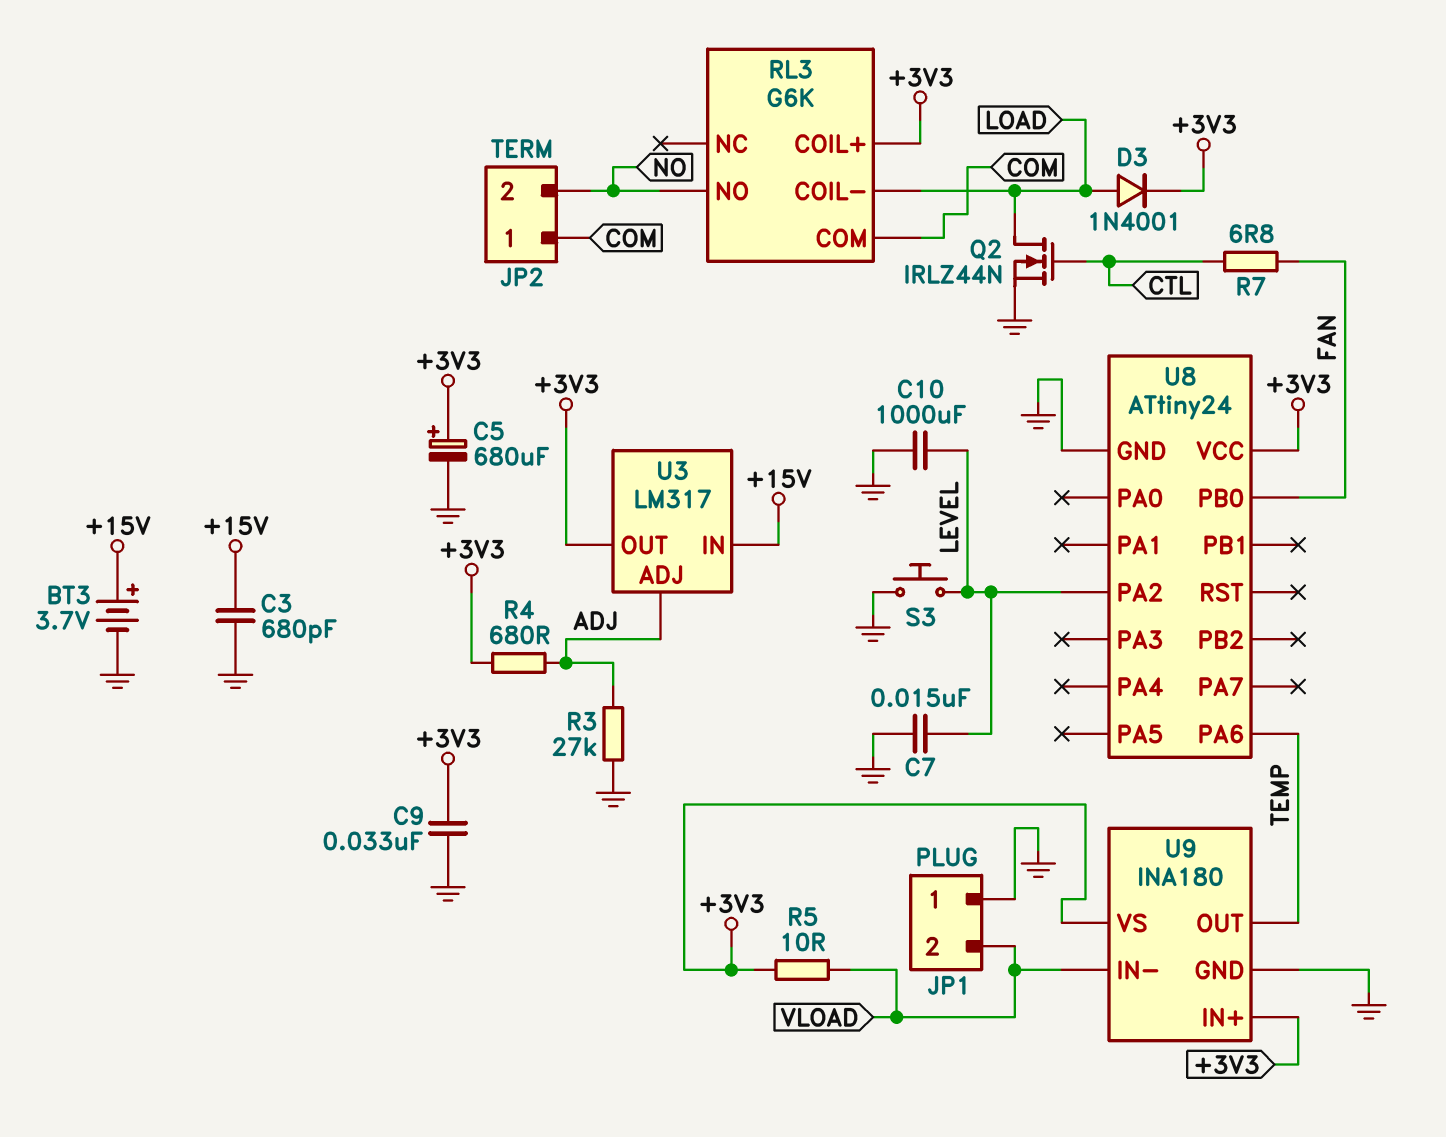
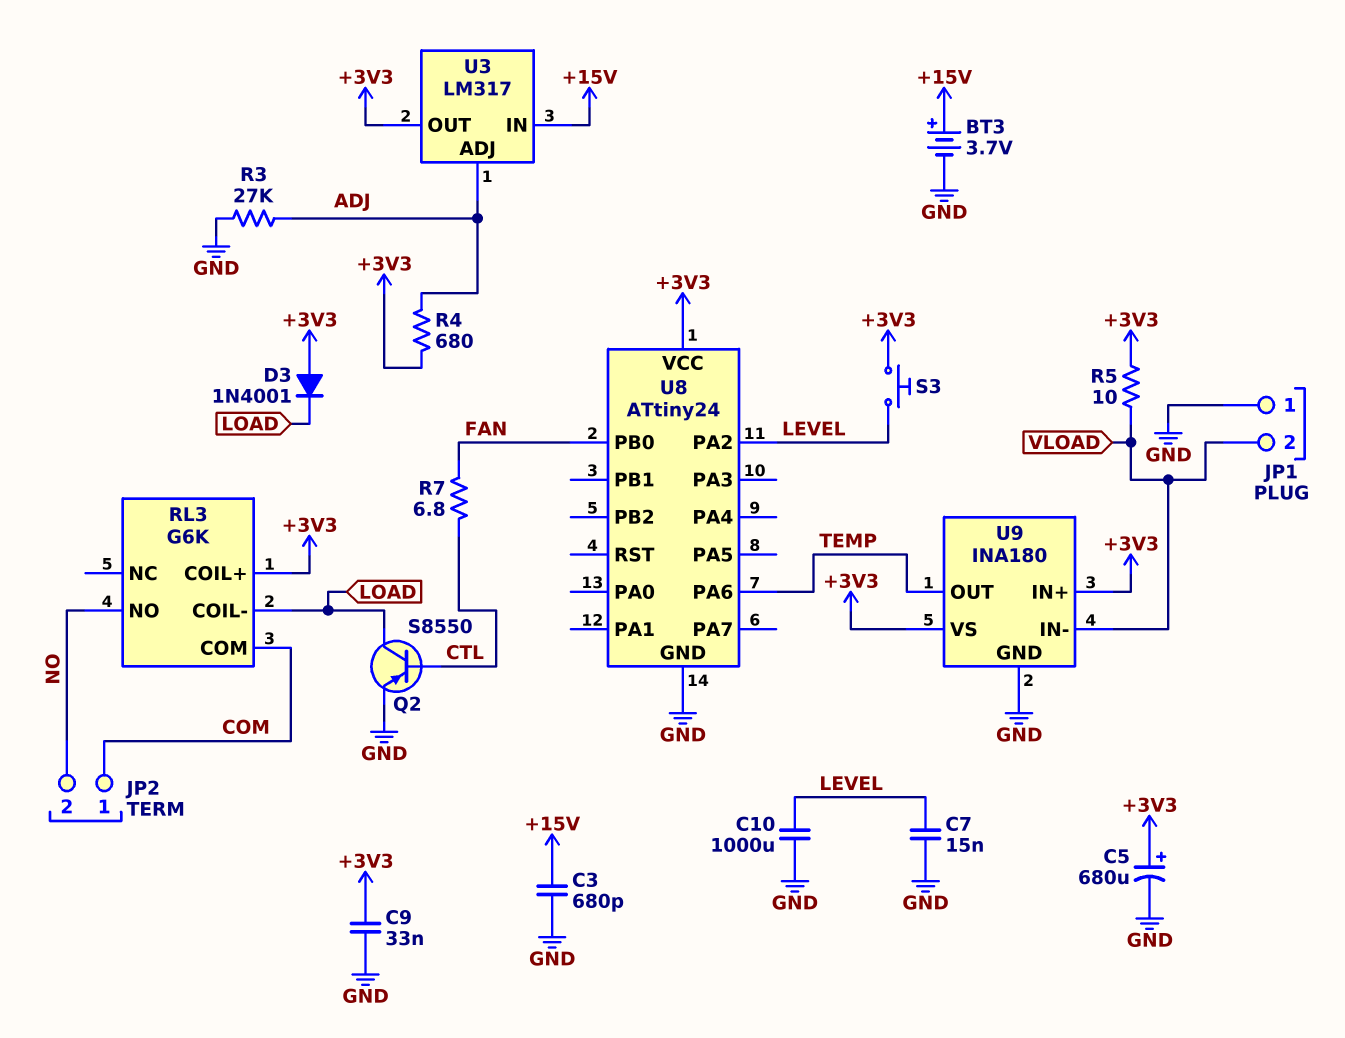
D3: diode 1N4001 (A LOAD, K +3V3) -> diode 1N4001 (A +3V3, K LOAD)
Q2: NMOS IRLZ44N (G CTL, D LOAD, S GND) -> PNP S8550 (B CTL, C LOAD, E GND)
S3: button (GND, LEVEL) -> button (+3V3, LEVEL)

